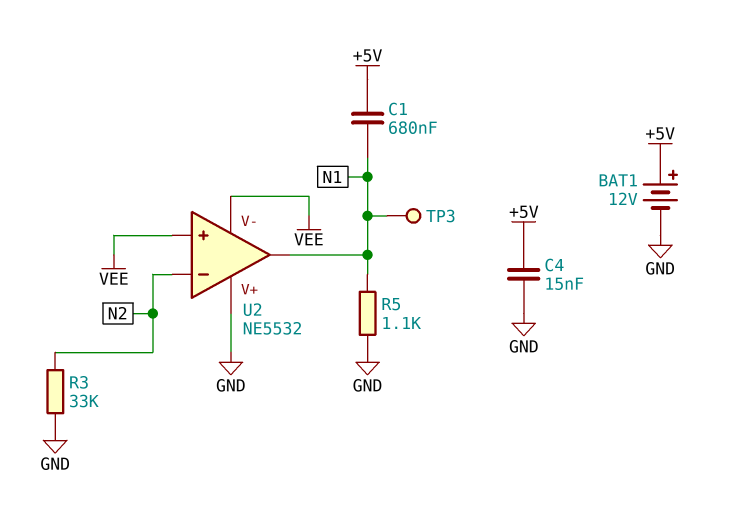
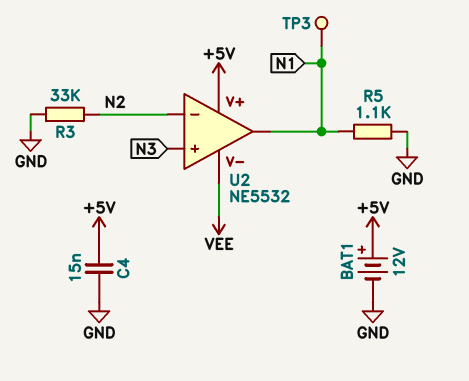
C1: 680nF (+5V, N1) -> none
U2 pin V+: GND -> +5V
U2 pin in+: VEE -> N3

